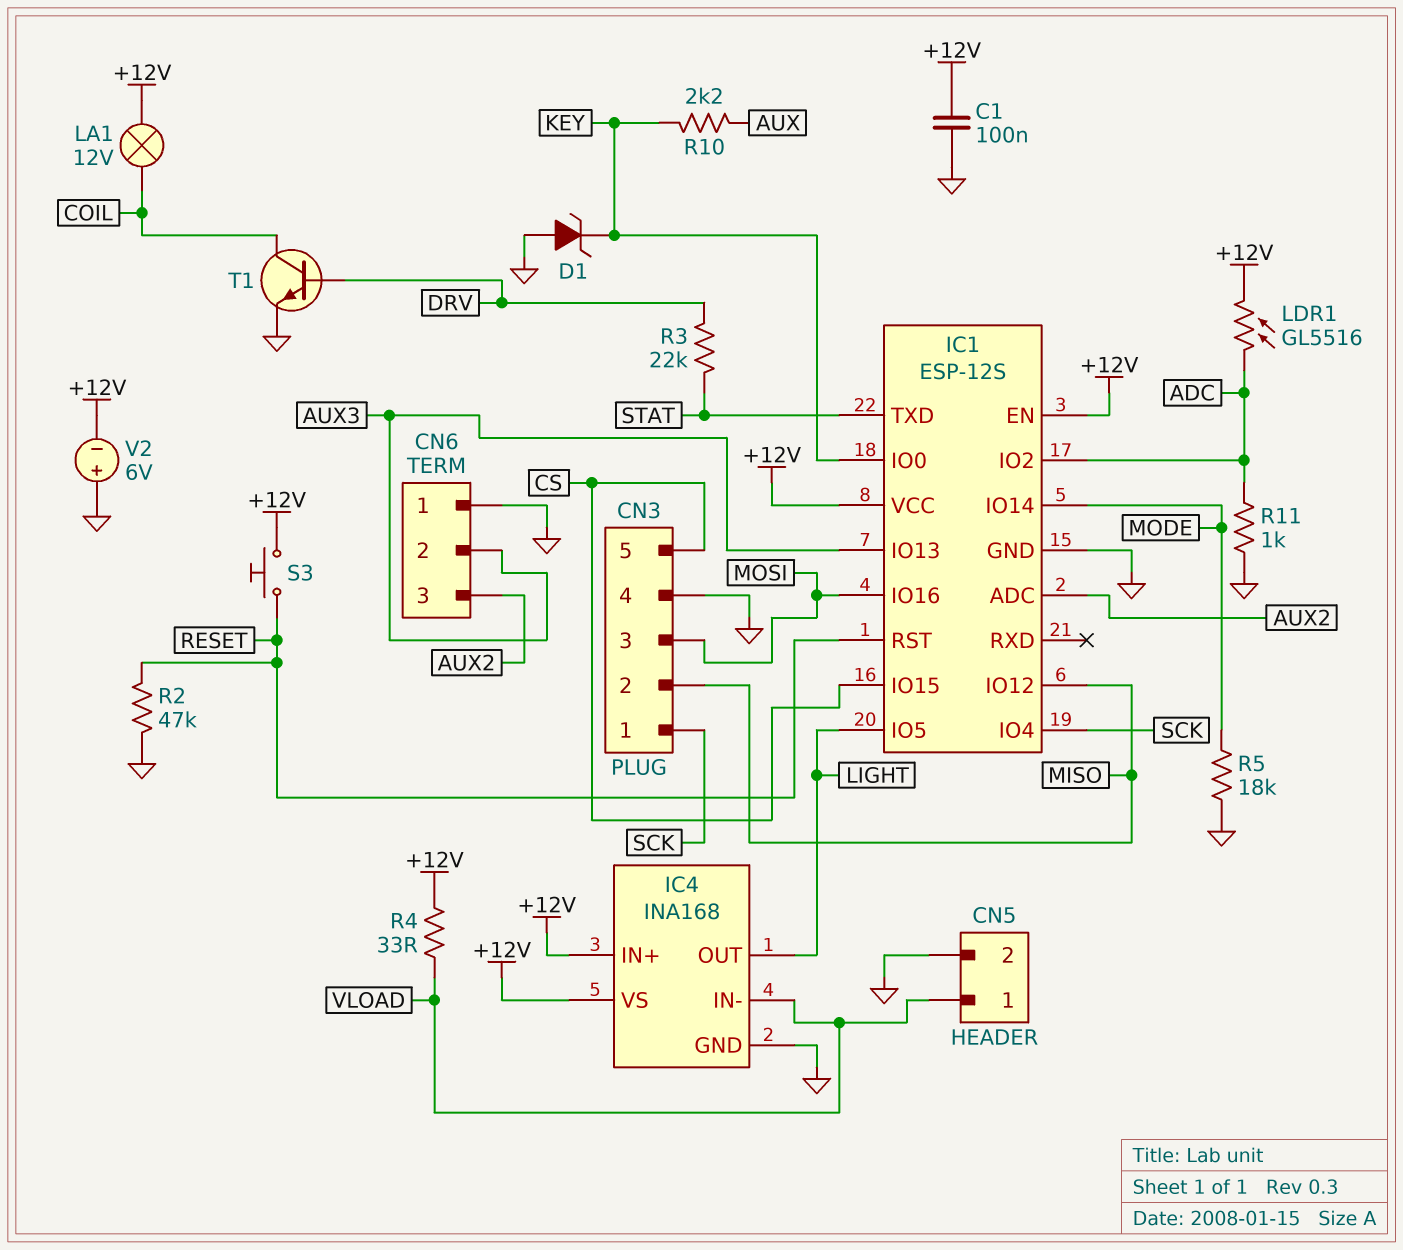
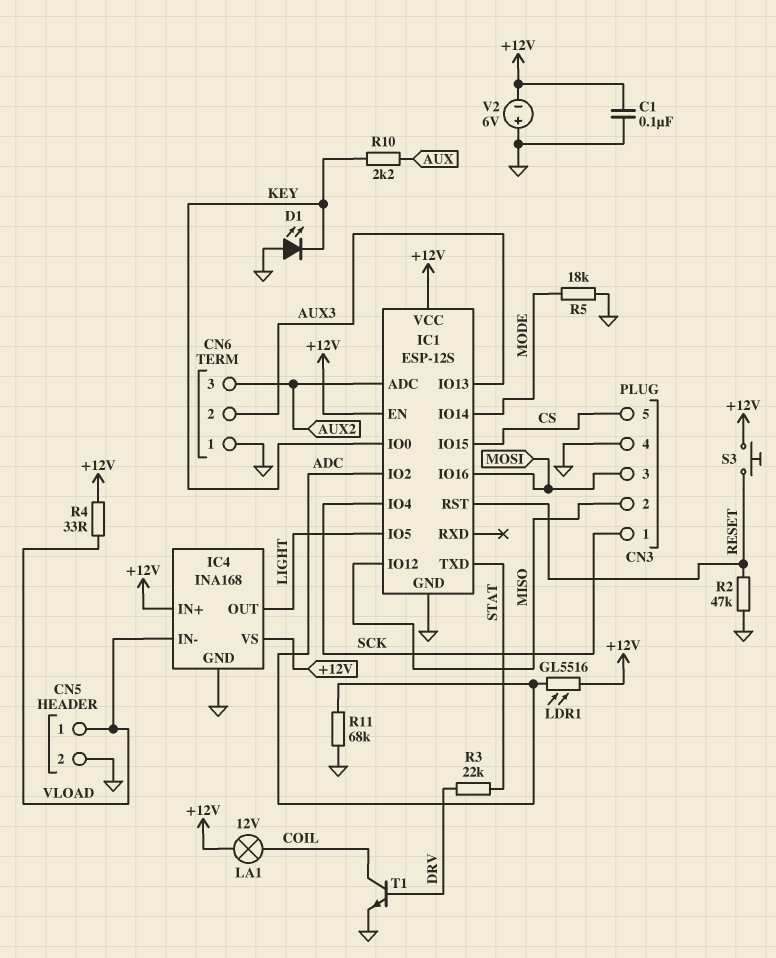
D1: zener (A GND, K KEY) -> LED (A GND, K KEY)
R11: 1k (ADC, GND) -> 68k (ADC, GND)

